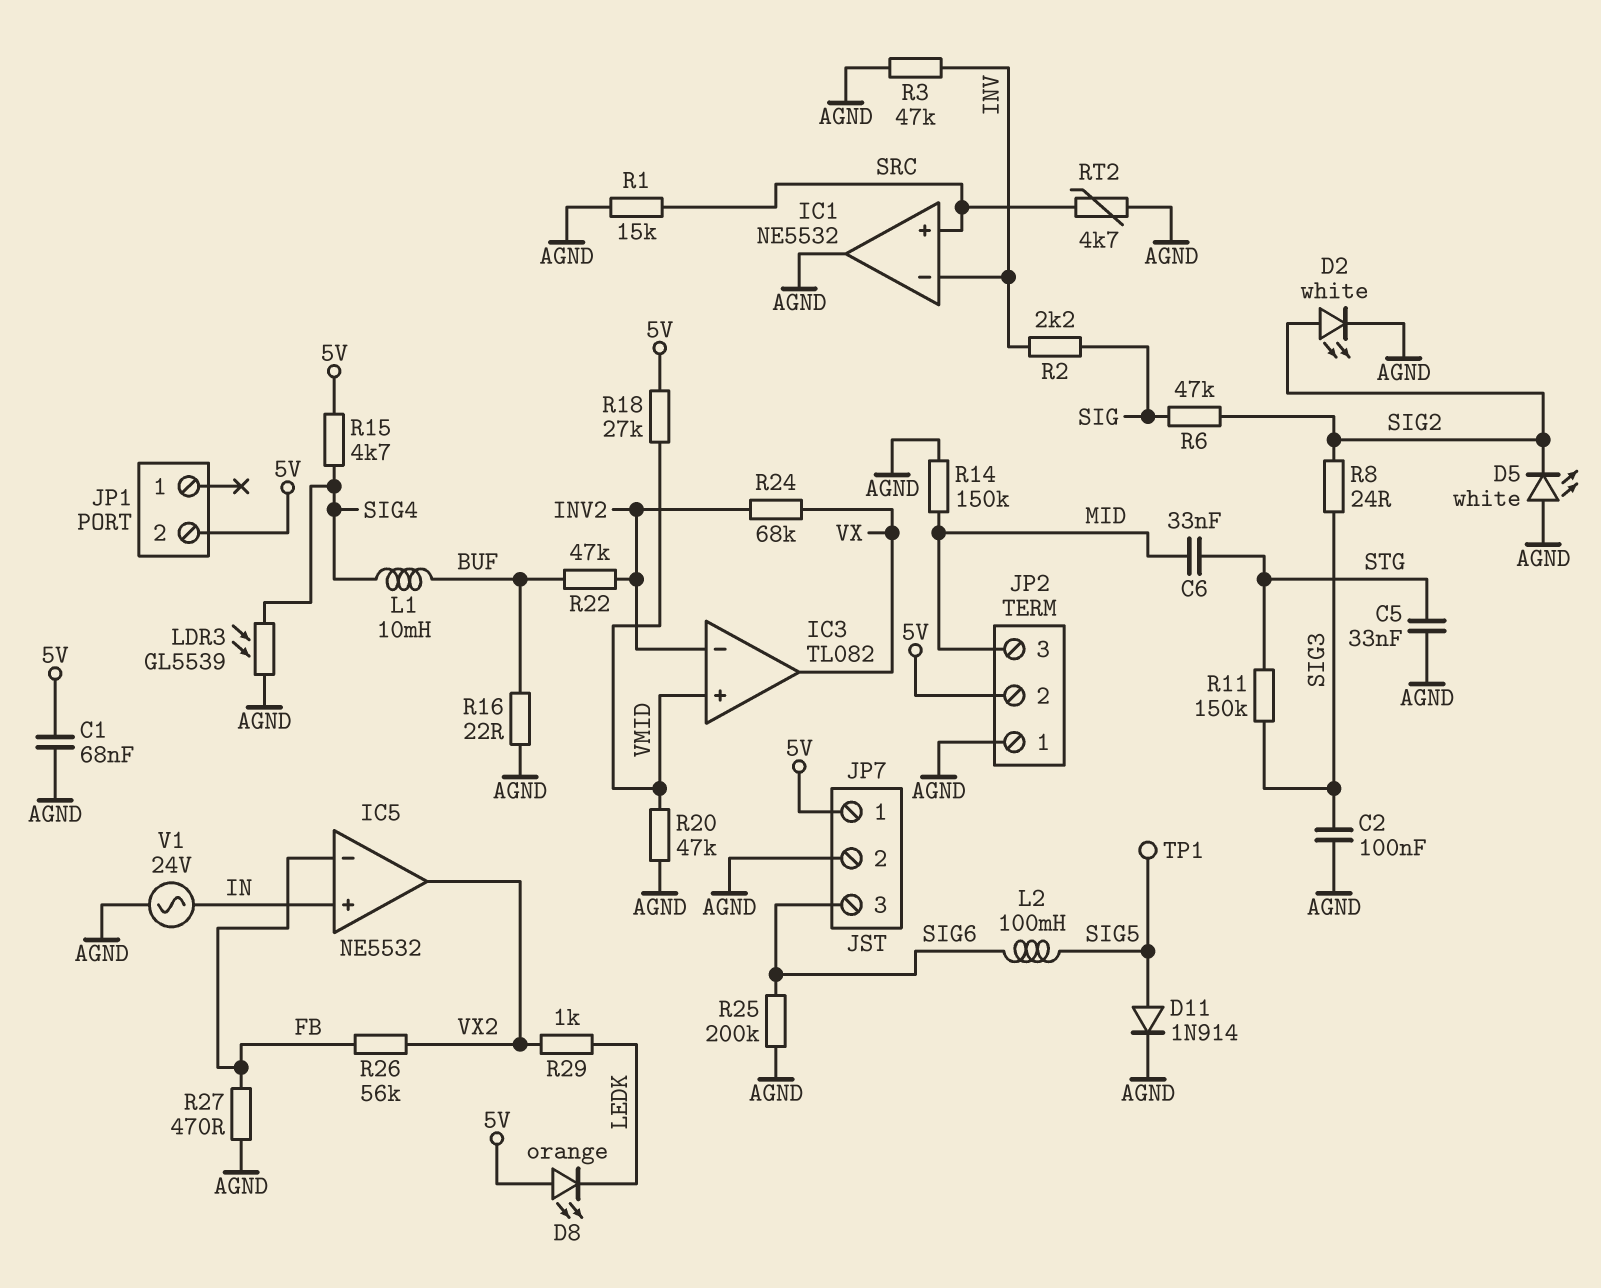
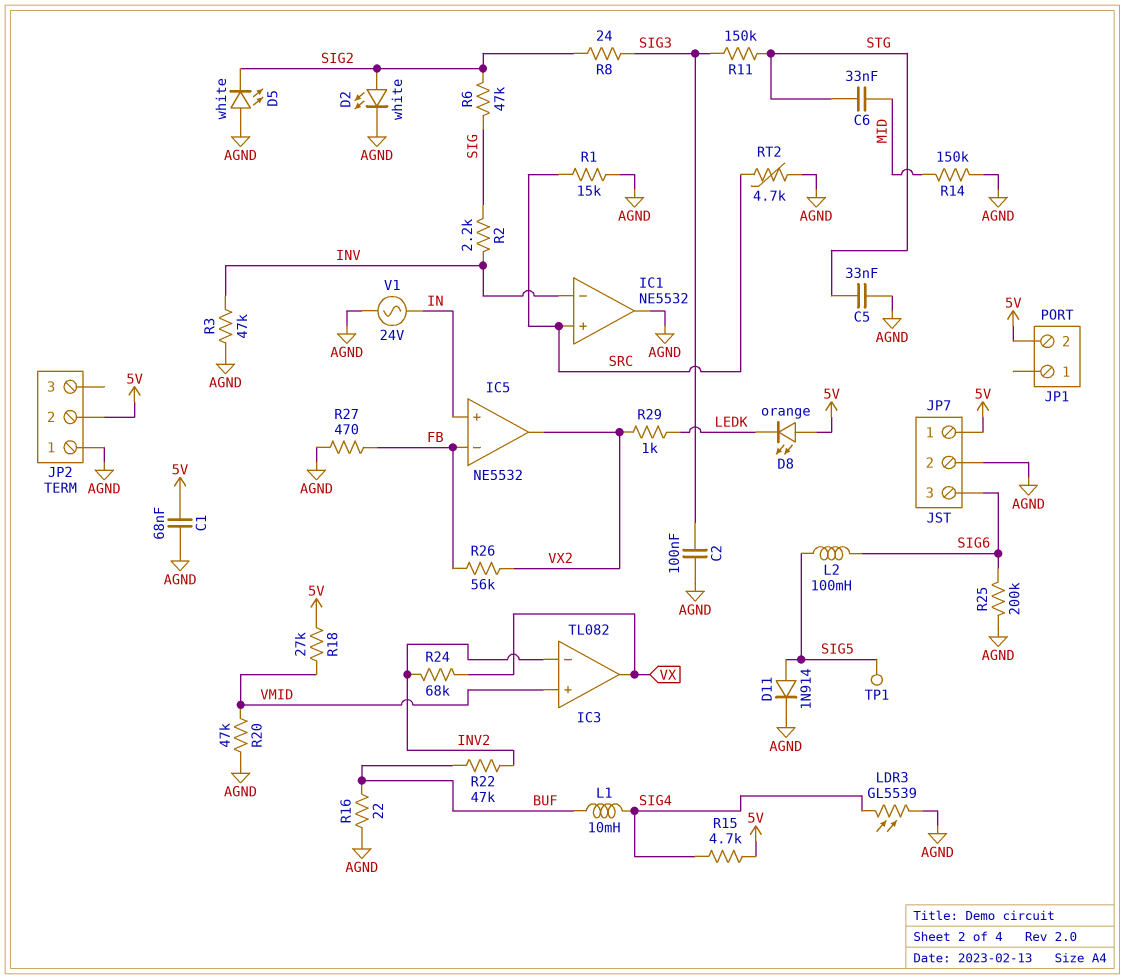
JP2 pin 3: MID -> none

